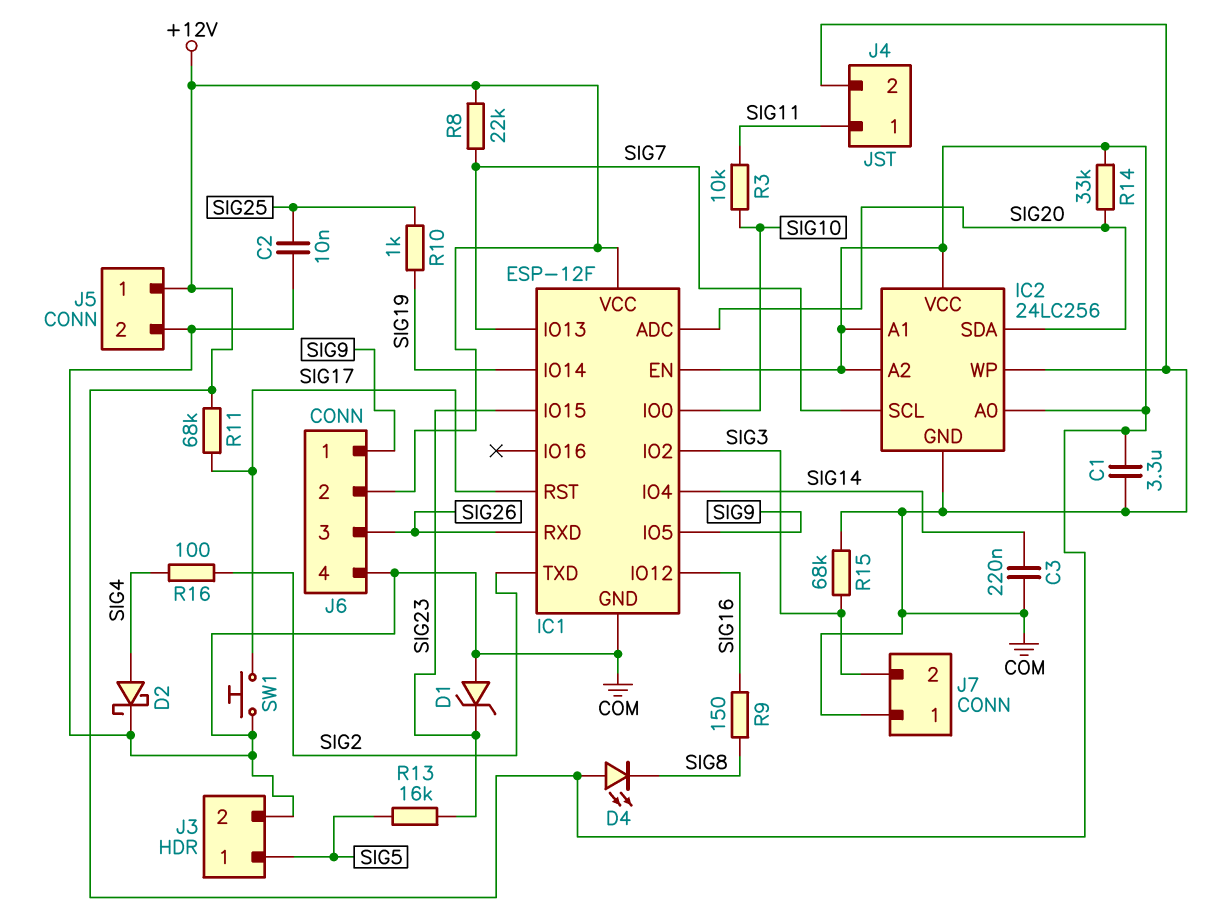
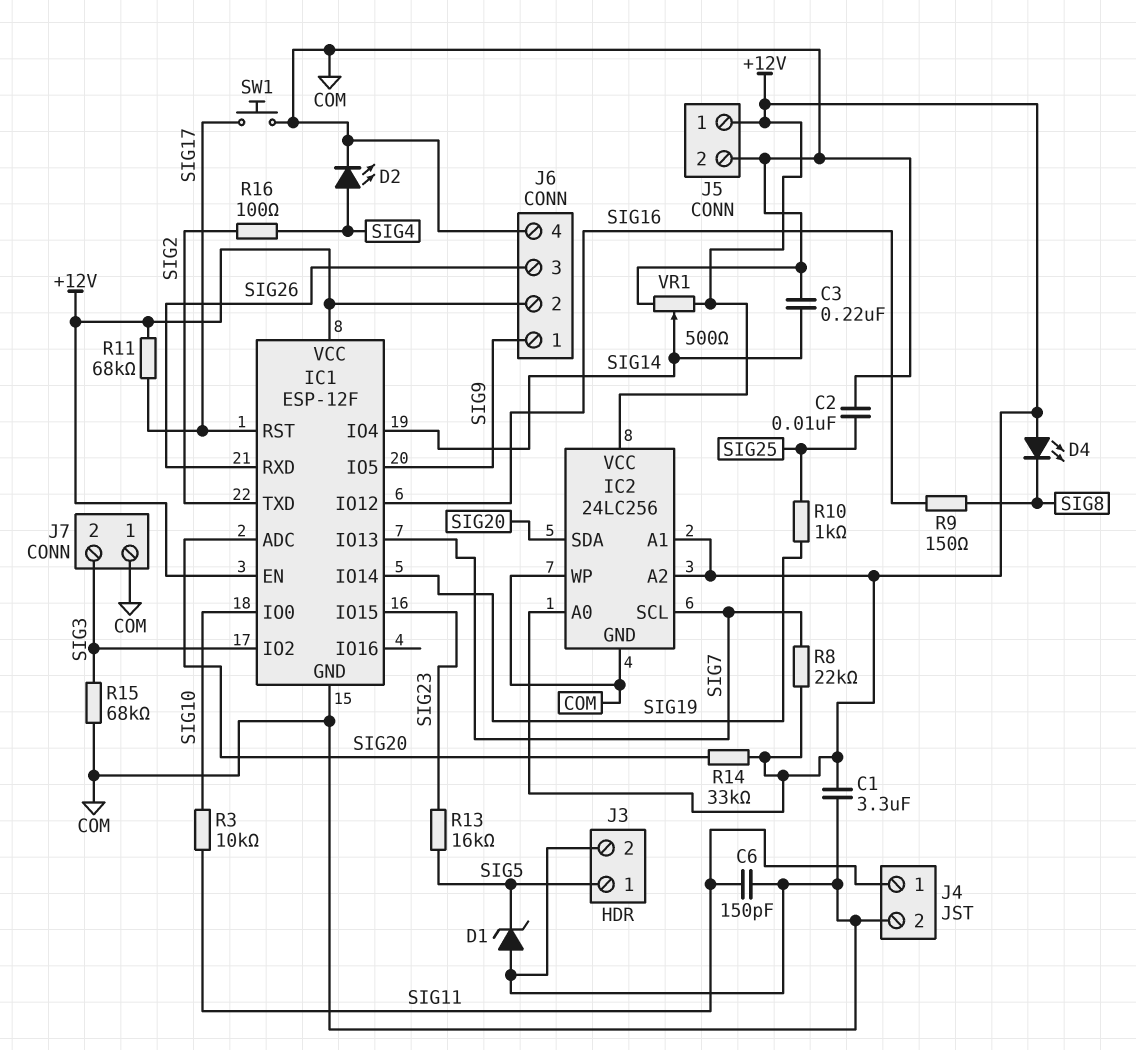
C6: none -> 150pF (COM, SIG11)
D1: zener (A COM, K SIG23) -> zener (A COM, K SIG5)
D2: schottky (A SIG4, K COM) -> LED (A SIG4, K COM)
VR1: none -> 500 (+12V, COM, wiper SIG14)

